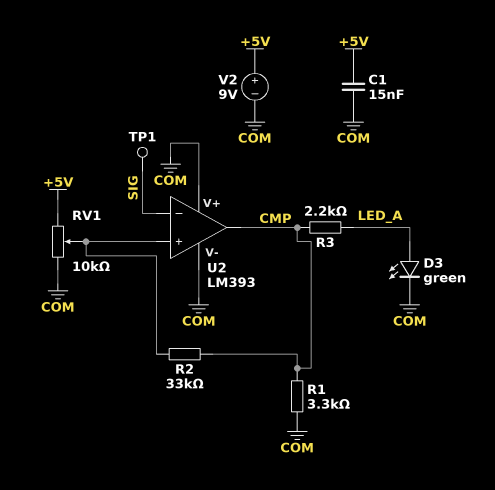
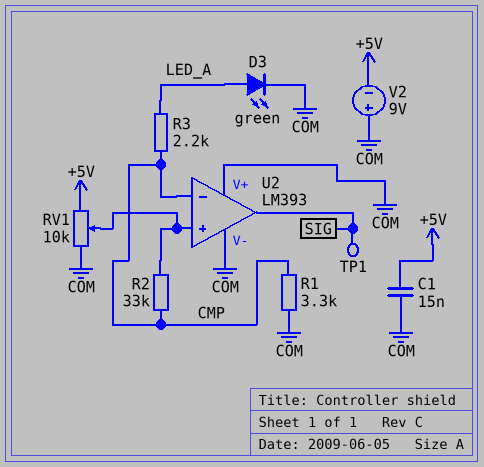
U2 pin in-: SIG -> CMP
U2 pin out: CMP -> SIG
V2: 9V (plus +5V, minus COM) -> 9V (plus COM, minus +5V)

